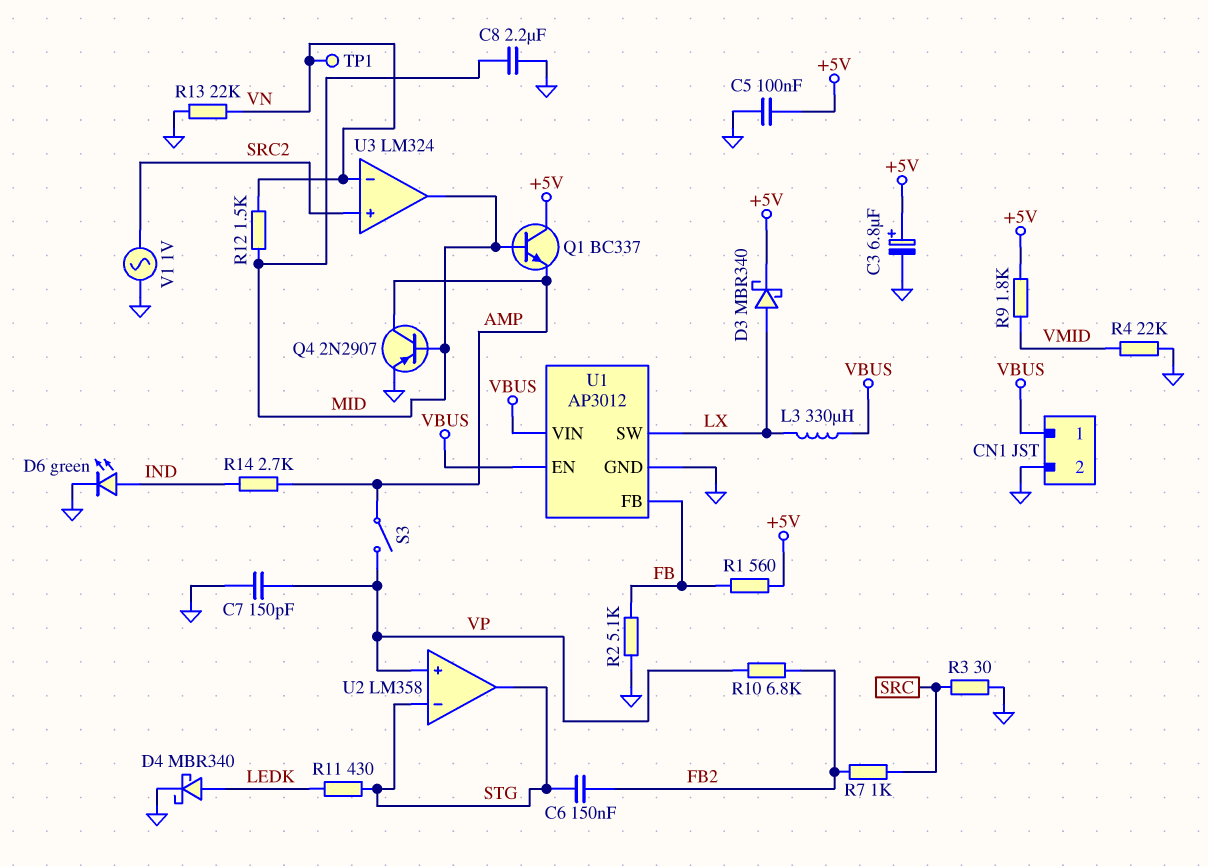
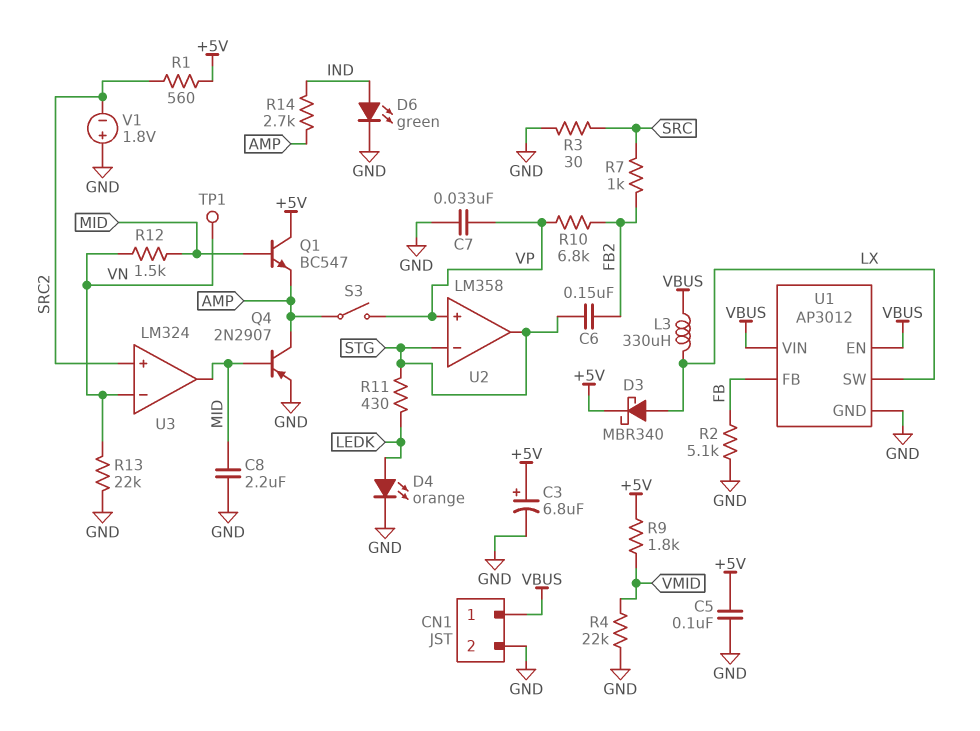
C7: 150pF (GND, VP) -> 33nF (GND, VP)
D4: schottky MBR340 (A LEDK, K GND) -> LED orange (A LEDK, K GND)
Q1: NPN BC337 (B MID, C +5V, E AMP) -> NPN BC547 (B MID, C +5V, E AMP)
R1: 560 (+5V, FB) -> 560 (+5V, SRC2)
V1: AC 1V (GND, SRC2) -> 1.8V (plus GND, minus SRC2)

